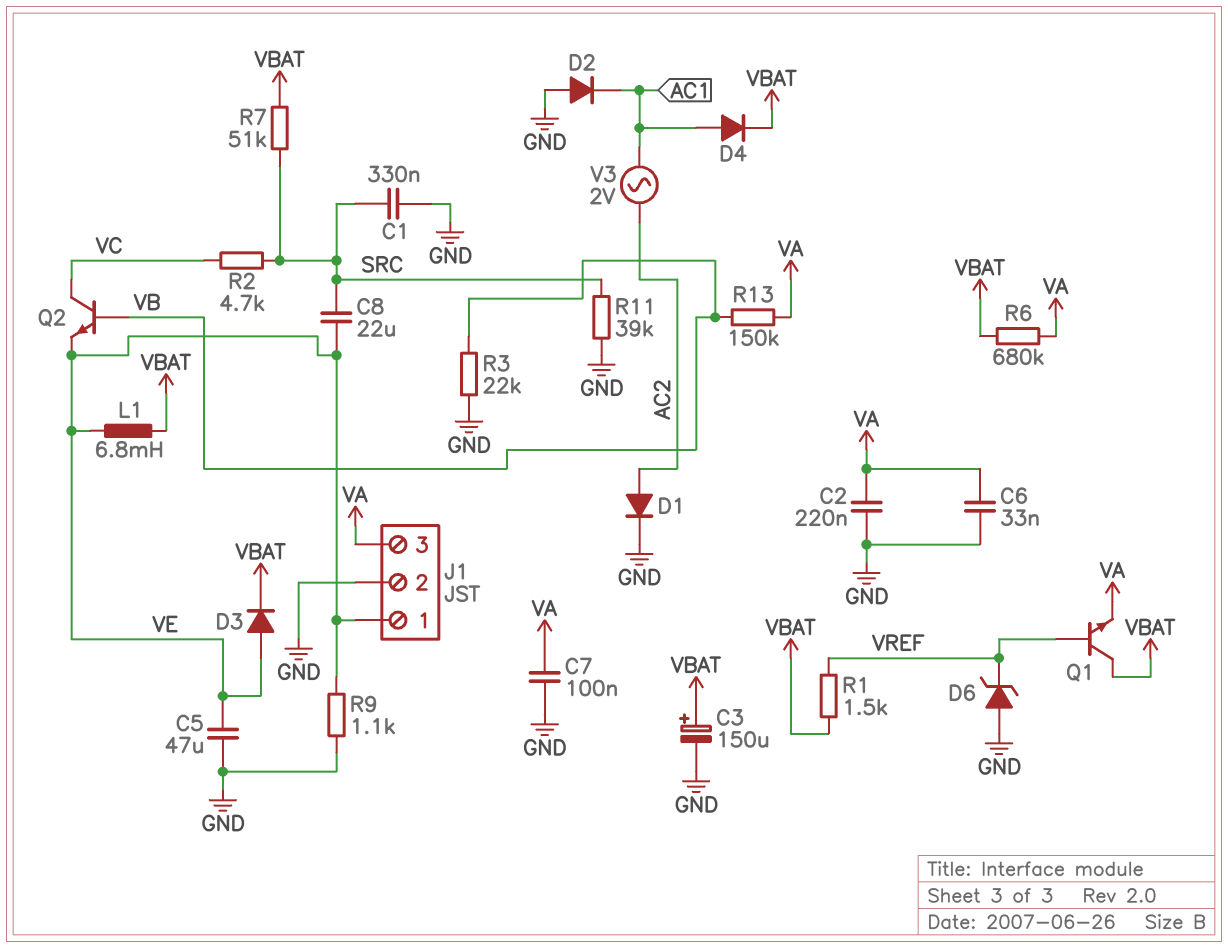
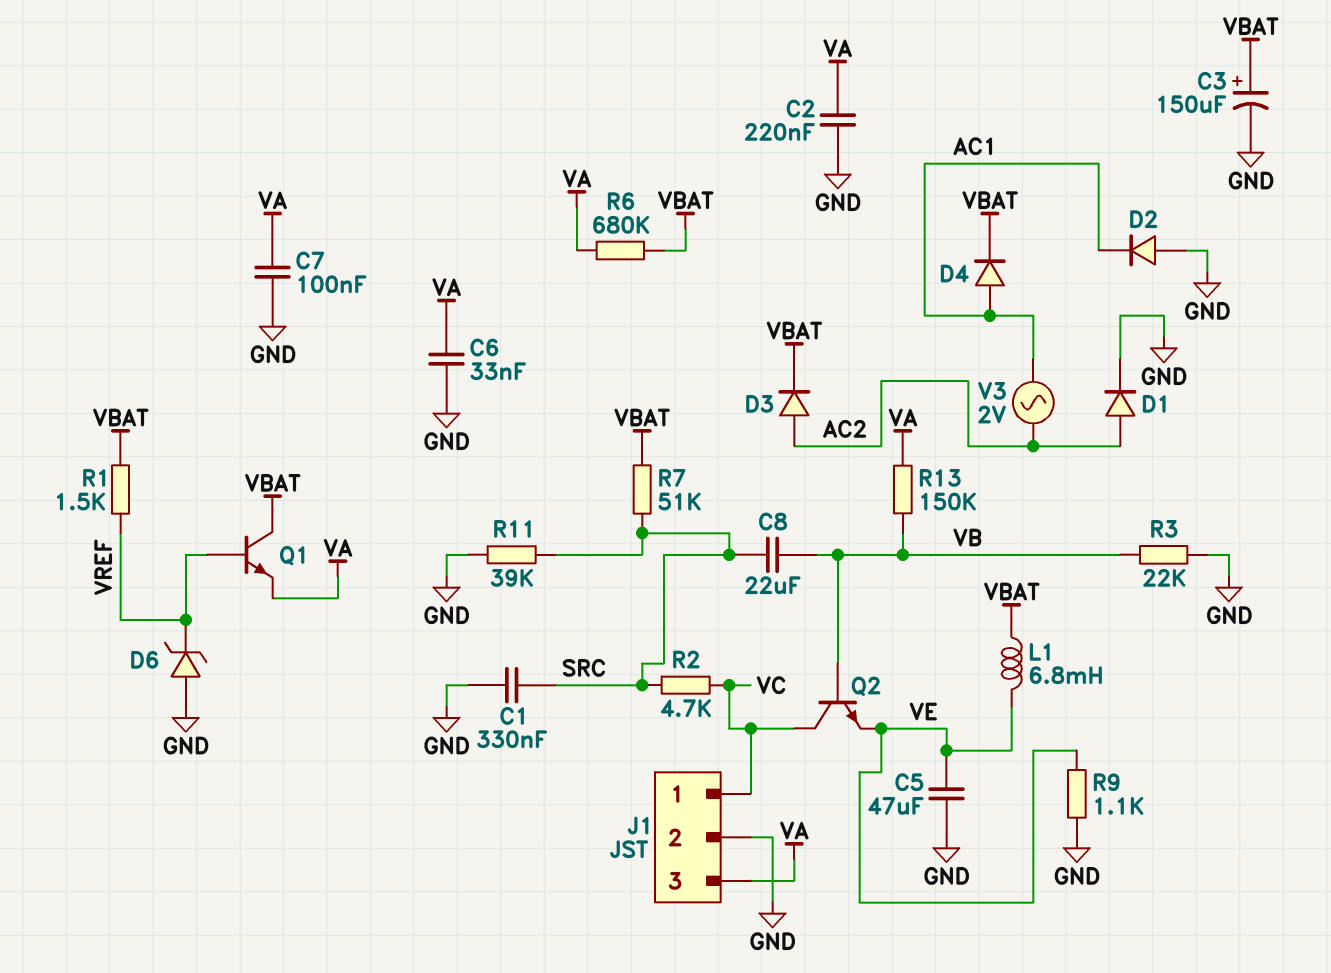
C8: 22uF (SRC, VE) -> 22uF (SRC, VB)
D3: diode (A VE, K VBAT) -> diode (A AC2, K VBAT)
J1 pin 1: VE -> VC

